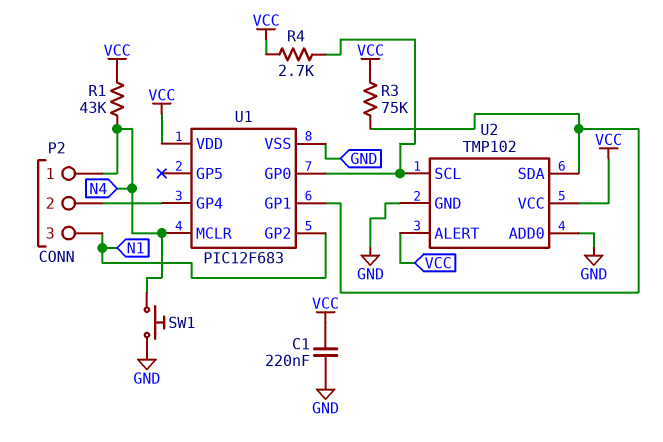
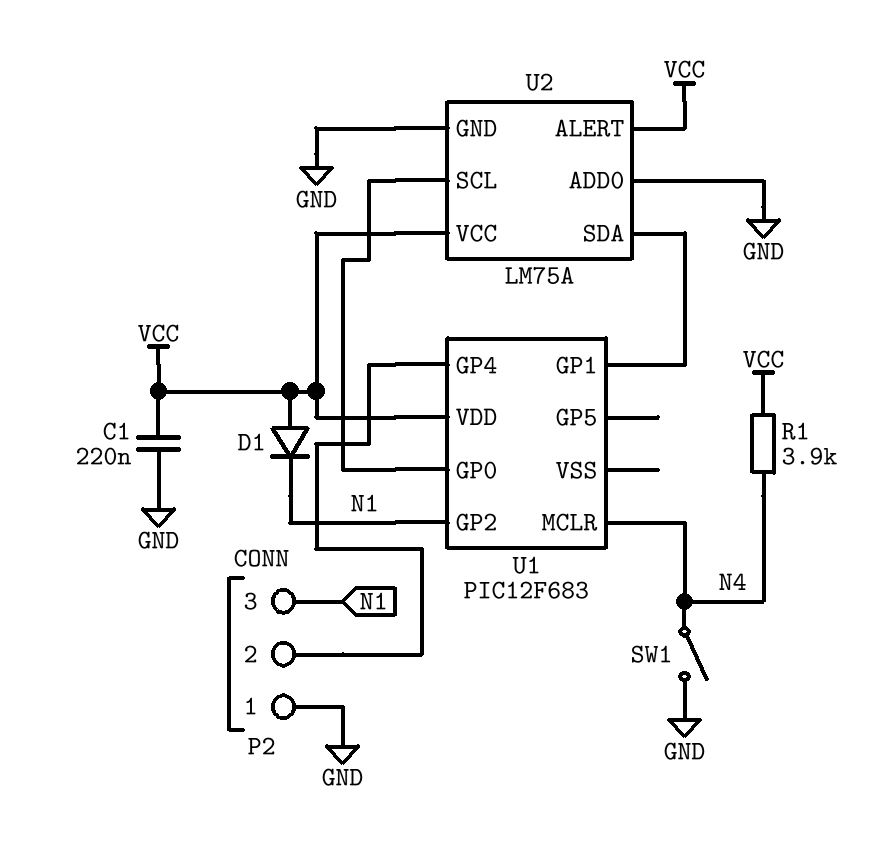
D1: none -> diode (A VCC, K N1)
P2 pin 1: N4 -> GND
R1: 43k (N4, VCC) -> 3.9k (N4, VCC)
R3: 75k (U1/GP1, VCC) -> none
R4: 2.7k (U1/GP0, VCC) -> none
SW1: button (GND, N4) -> switch (GND, N4)
U1 pin VSS: GND -> none
U2: TMP102 -> LM75A

